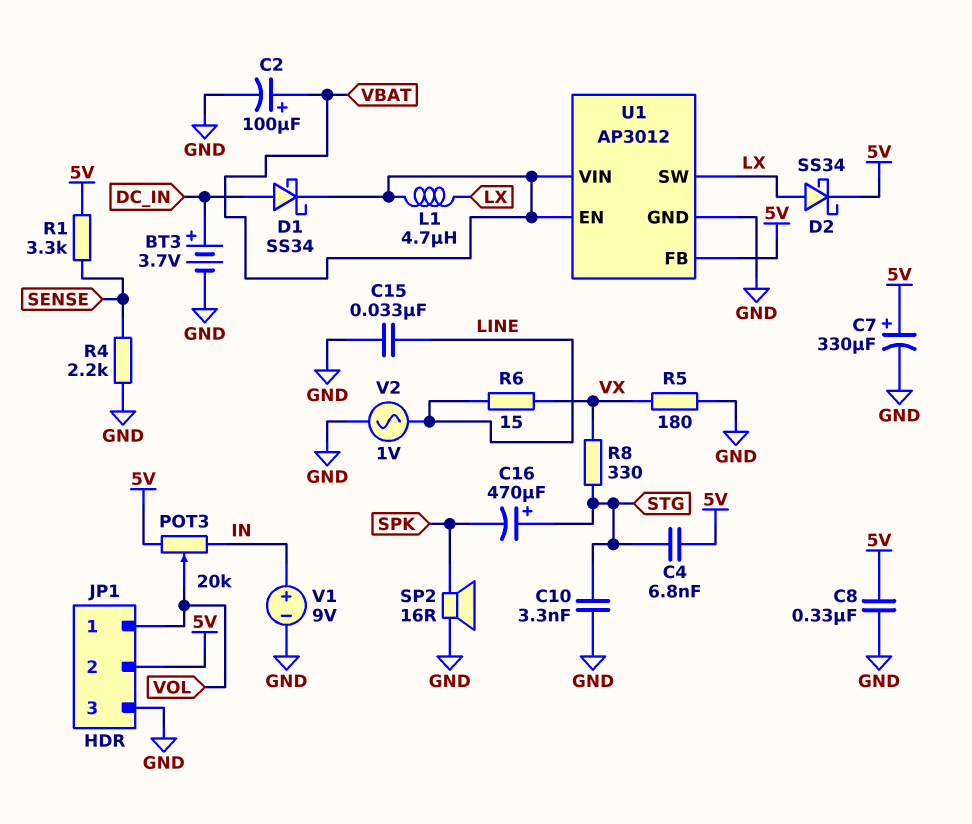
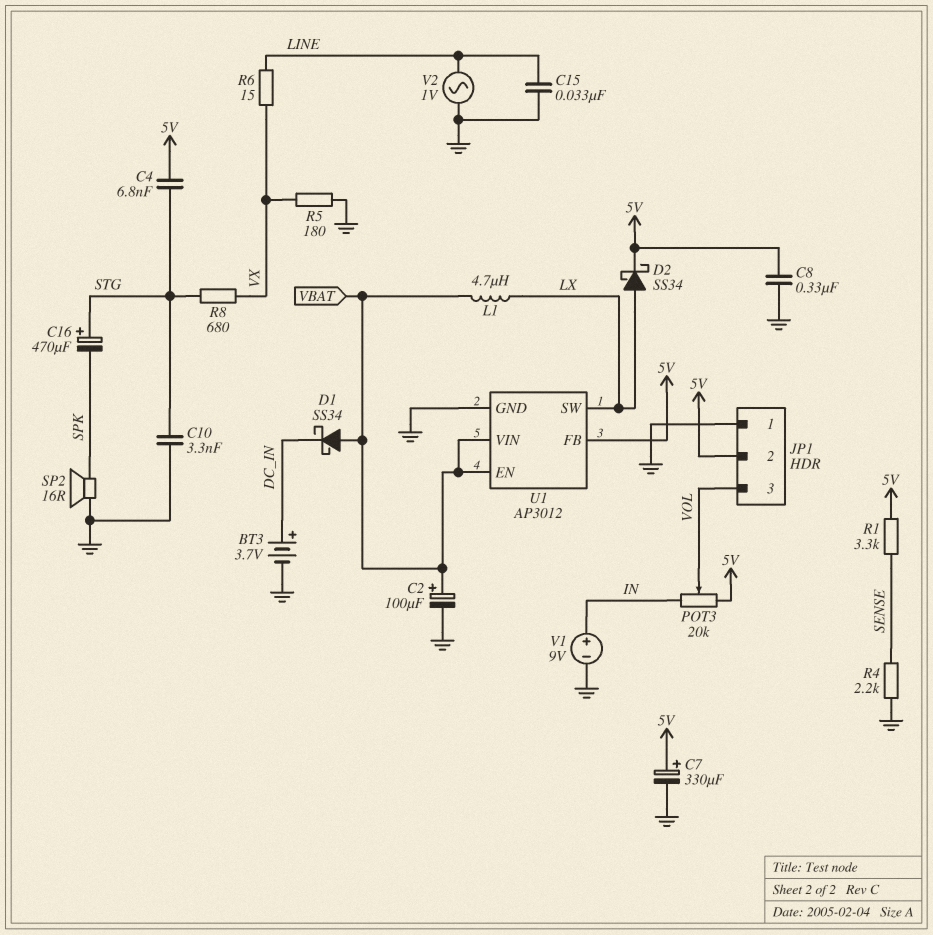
D1: schottky SS34 (A DC_IN, K VBAT) -> schottky SS34 (A VBAT, K DC_IN)
JP1 pin 1: VOL -> GND
JP1 pin 3: GND -> VOL
R8: 330 (STG, VX) -> 680 (STG, VX)

